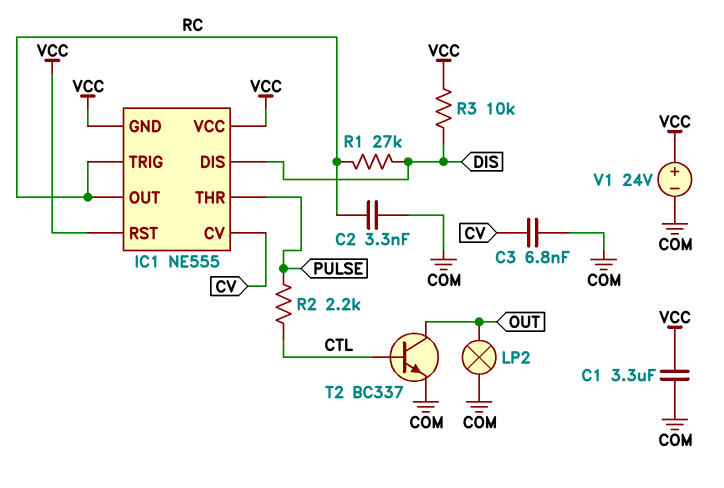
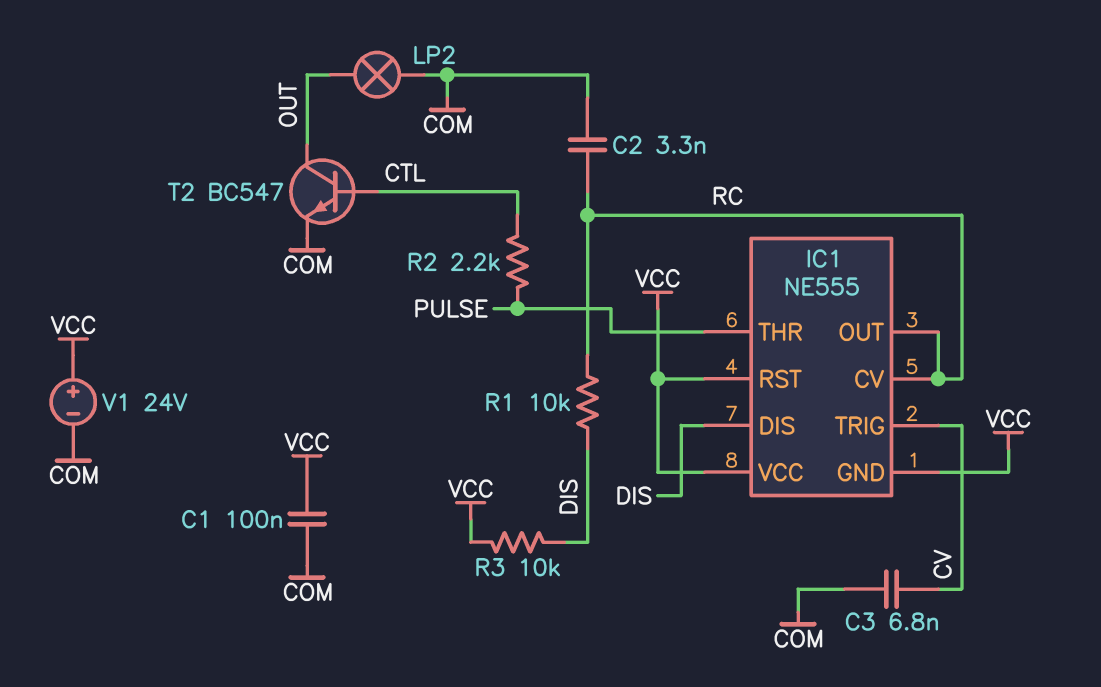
C1: 3.3uF (COM, VCC) -> 100nF (COM, VCC)
IC1 pin CV: CV -> RC
IC1 pin TRIG: RC -> CV
R1: 27k (DIS, RC) -> 10k (DIS, RC)
T2: NPN BC337 (B CTL, C OUT, E COM) -> NPN BC547 (B CTL, C OUT, E COM)

